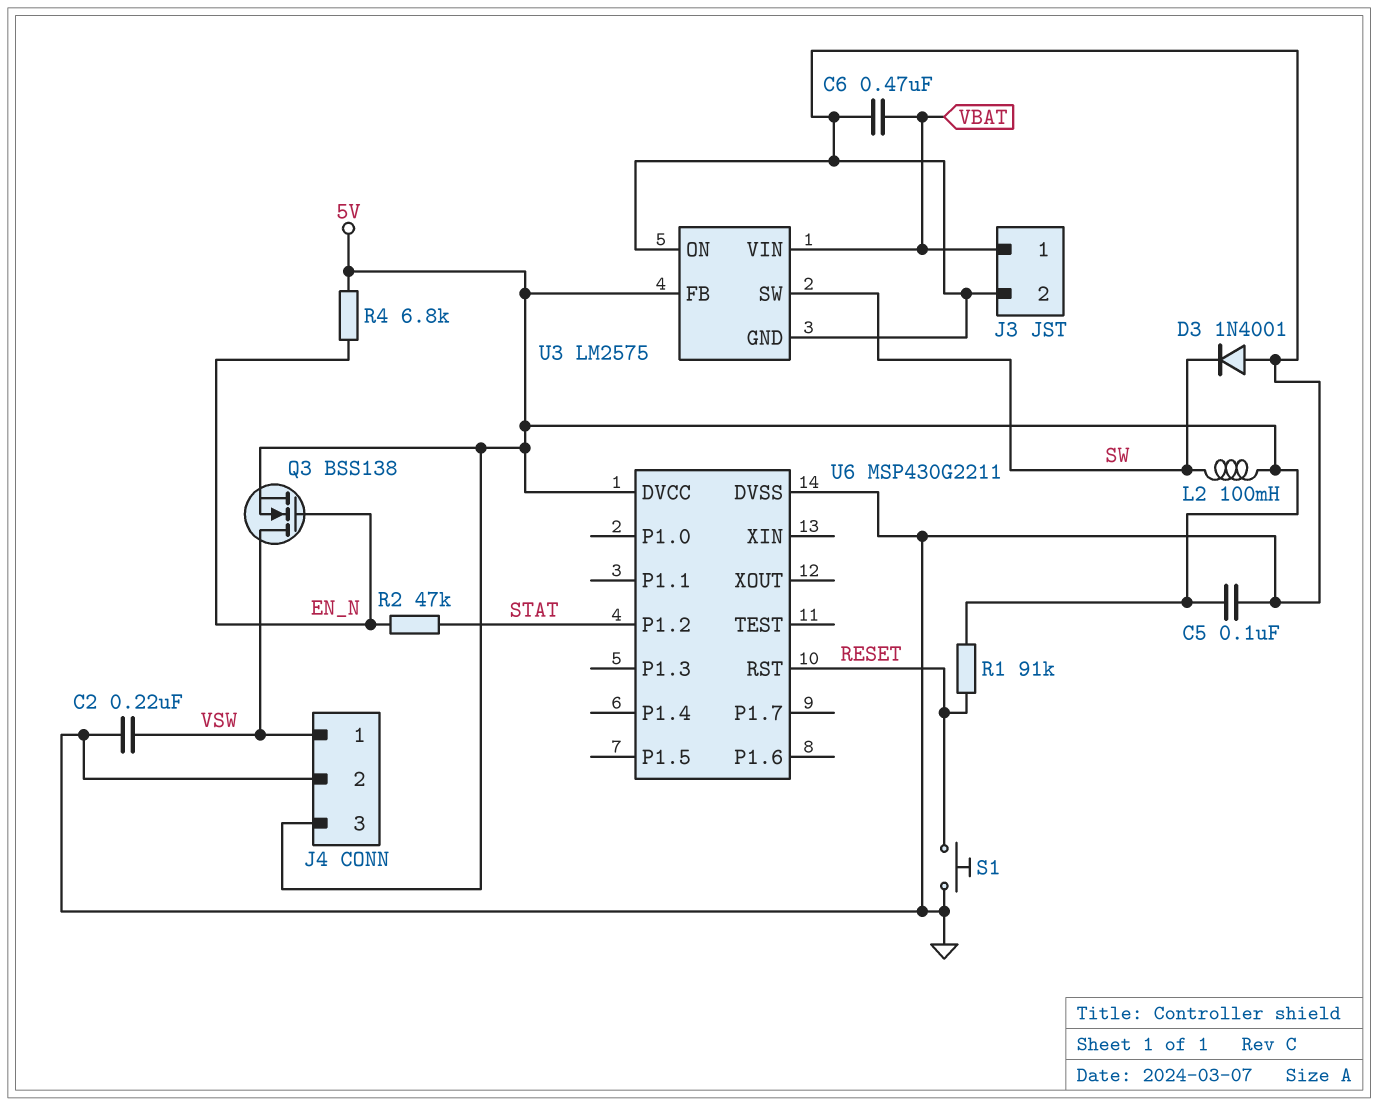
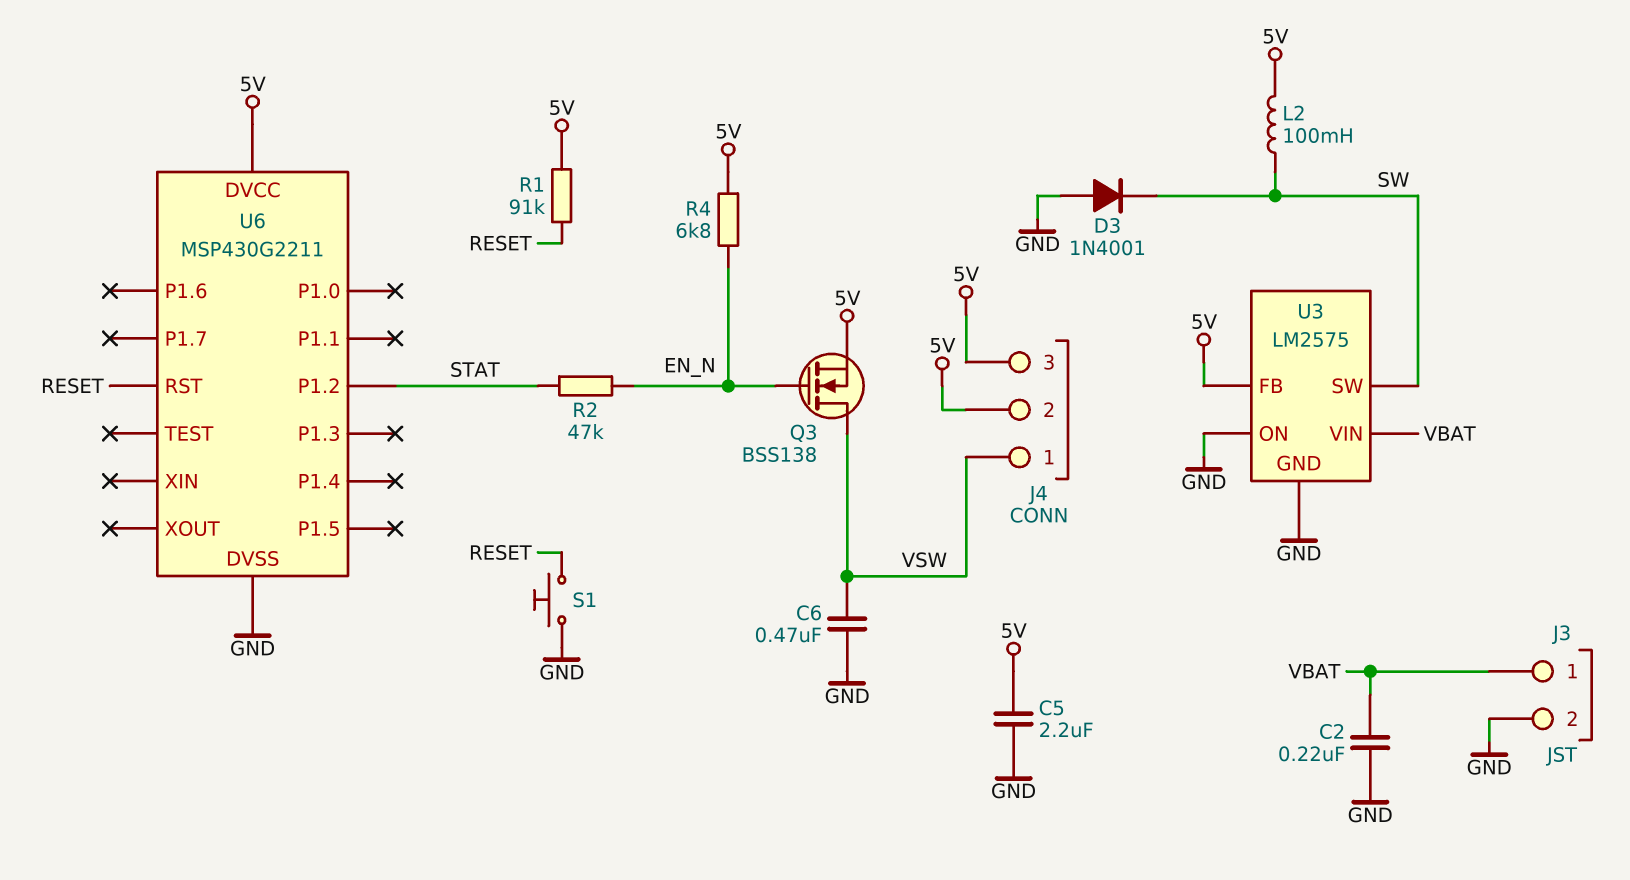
C2: 220nF (GND, VSW) -> 220nF (GND, VBAT)
C5: 100nF (5V, GND) -> 2.2uF (5V, GND)
C6: 470nF (GND, VBAT) -> 470nF (GND, VSW)
J4 pin 2: GND -> 5V

